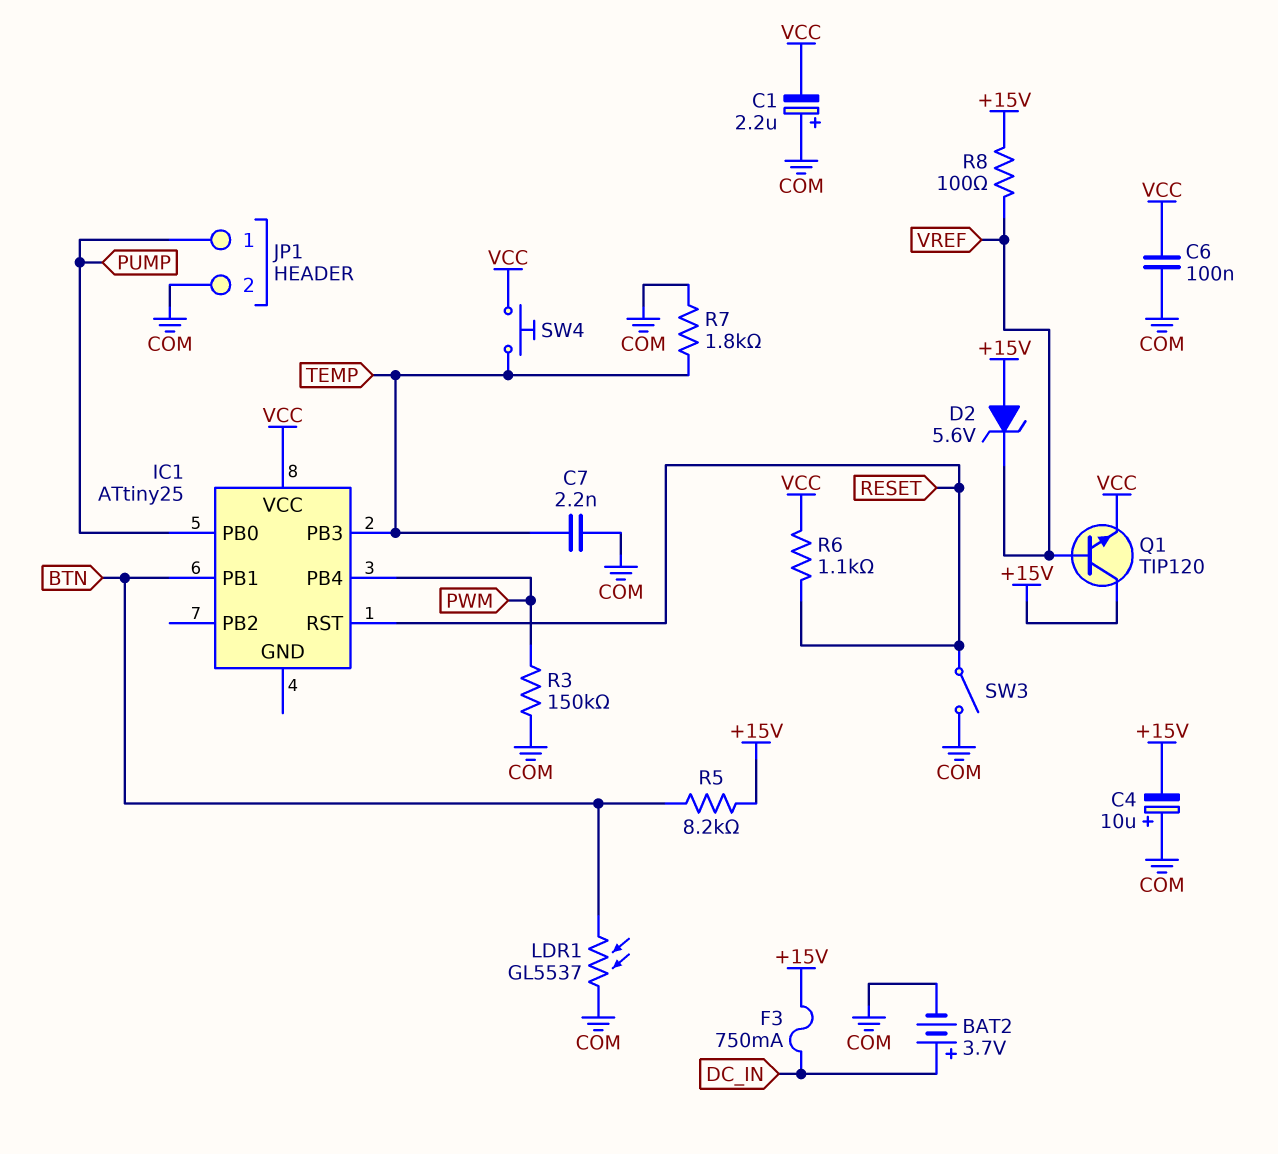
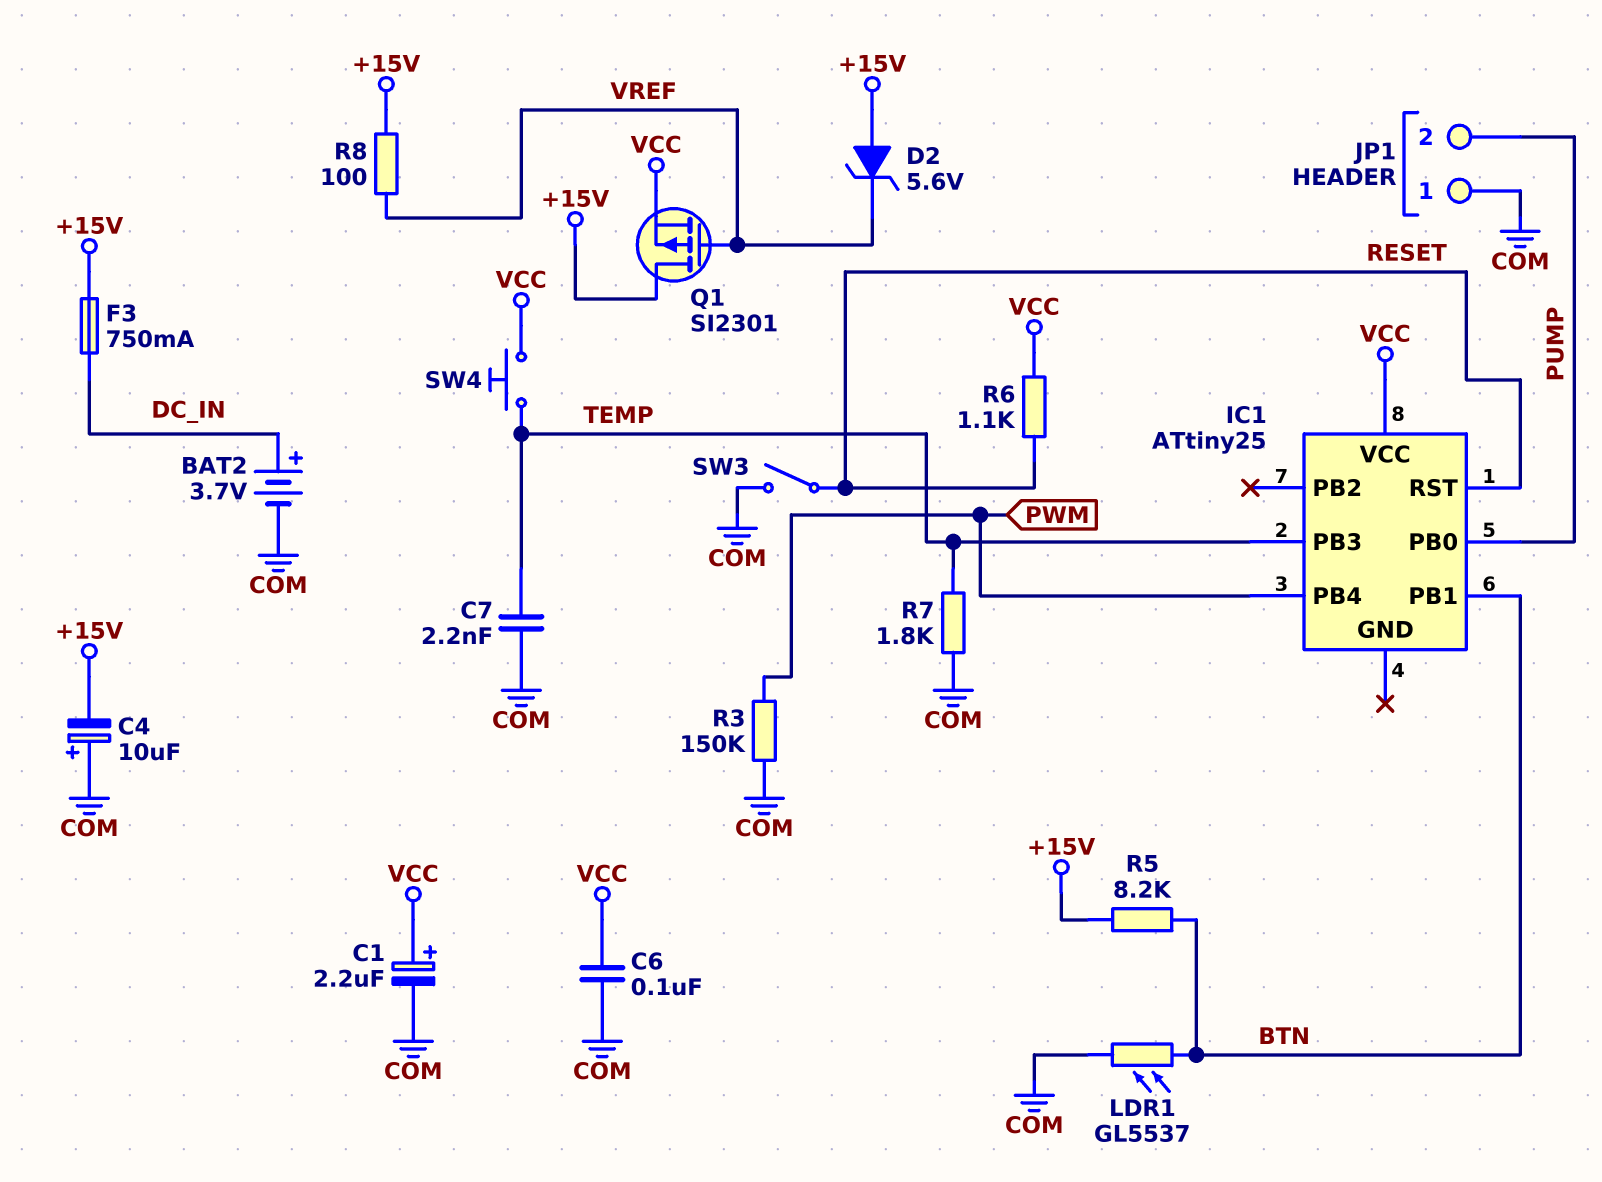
C1: 2.2uF (plus COM, minus VCC) -> 2.2uF (plus VCC, minus COM)
JP1 pin 1: PUMP -> COM
JP1 pin 2: COM -> PUMP
Q1: NPN TIP120 (B VREF, C +15V, E VCC) -> PMOS SI2301 (G VREF, D +15V, S VCC)

